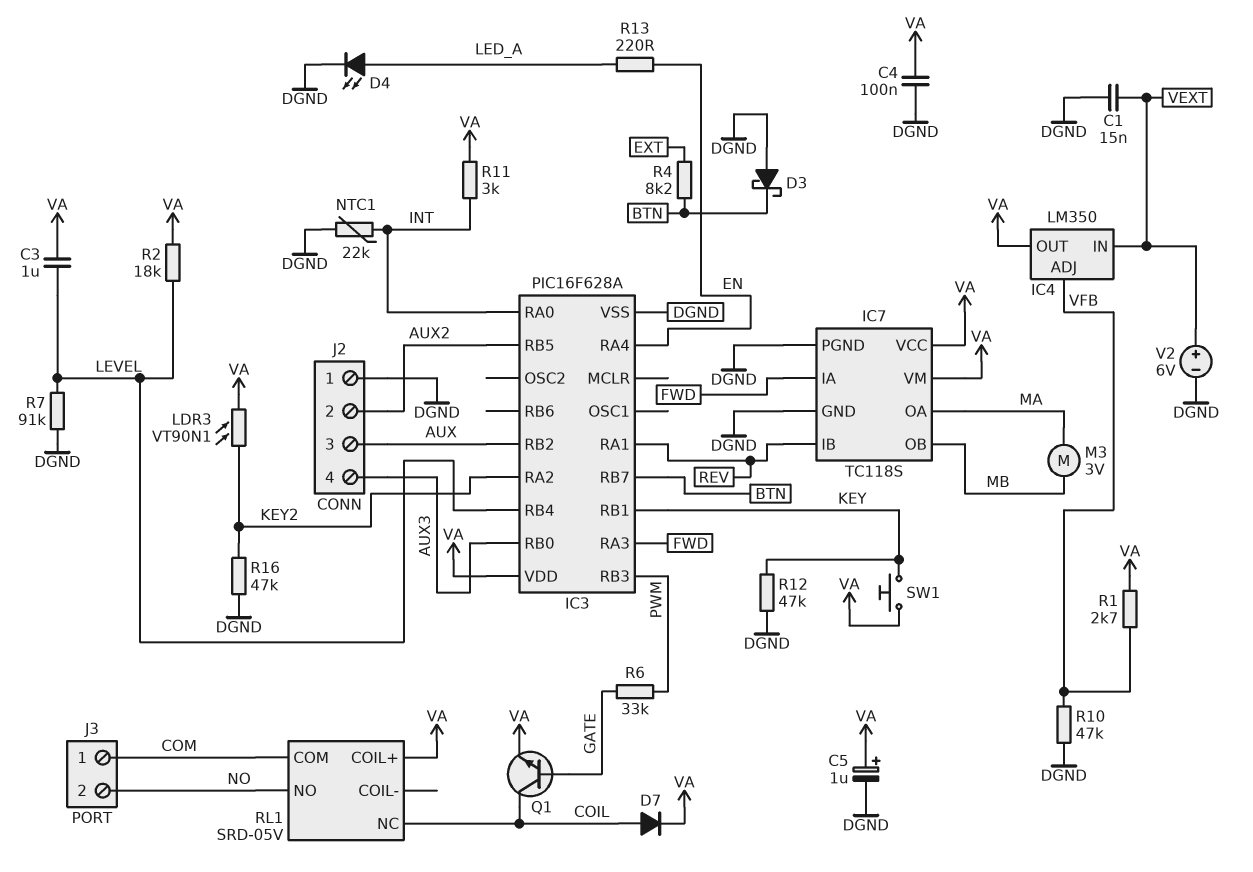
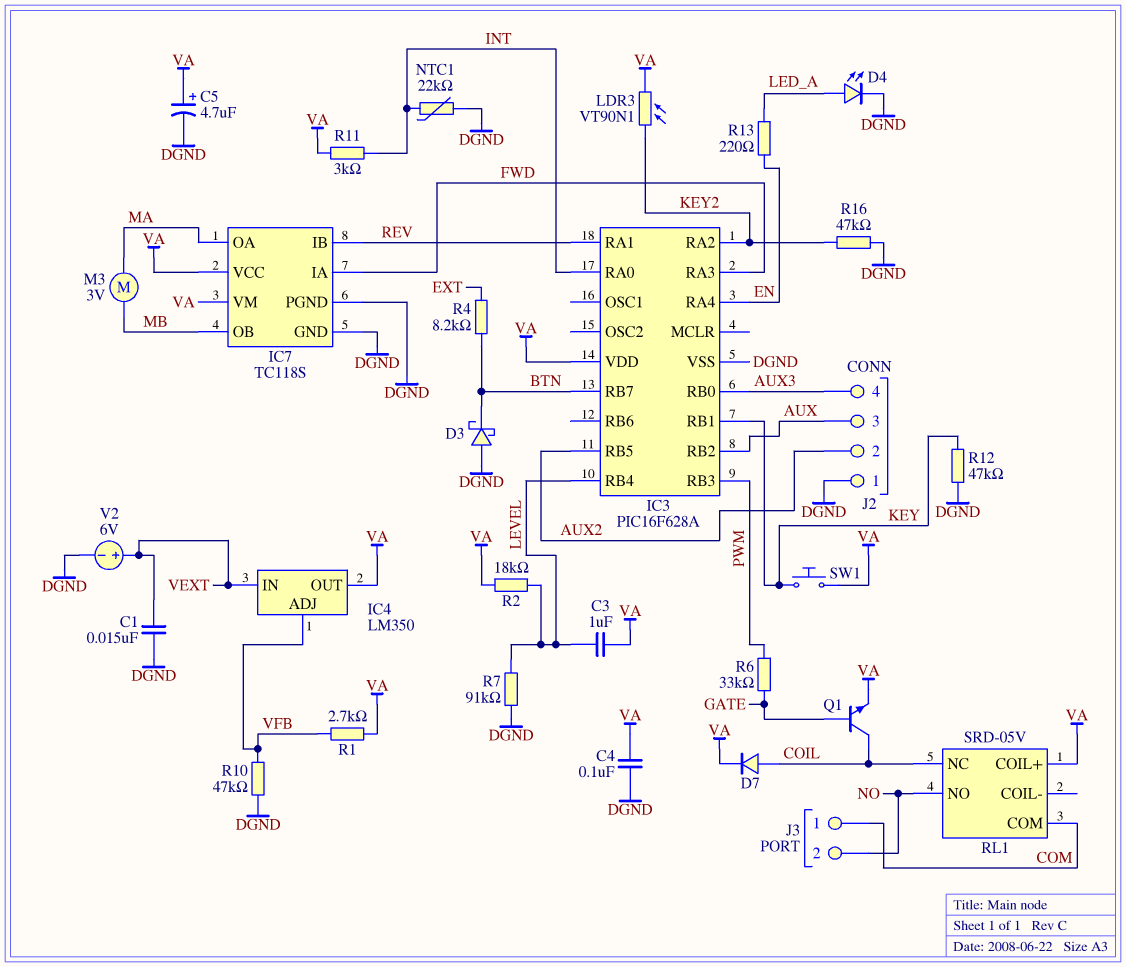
C5: 1uF (plus VA, minus DGND) -> 4.7uF (plus VA, minus DGND)

